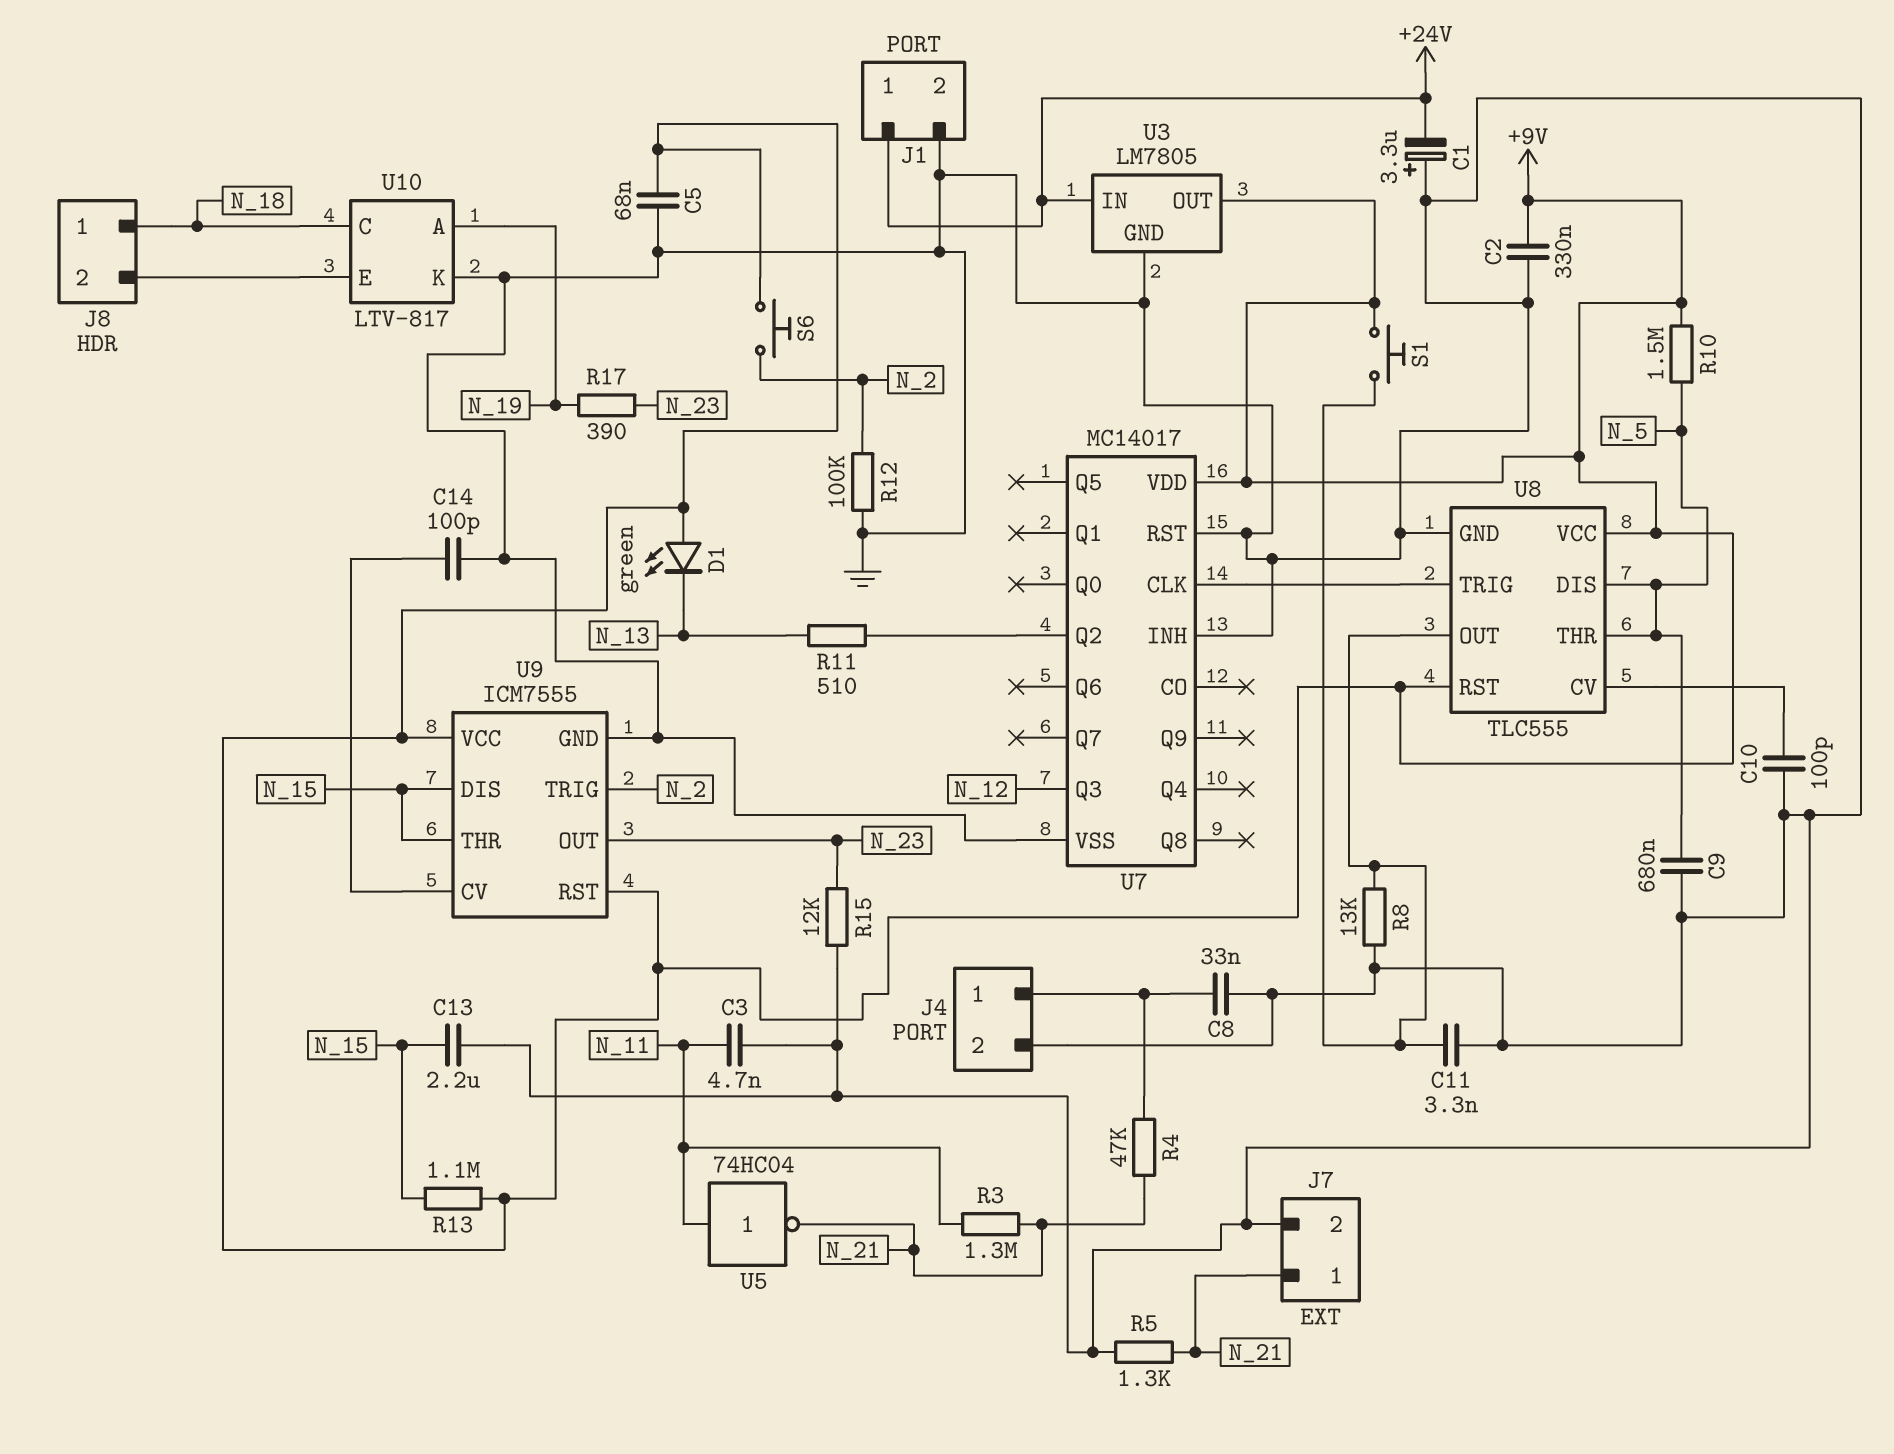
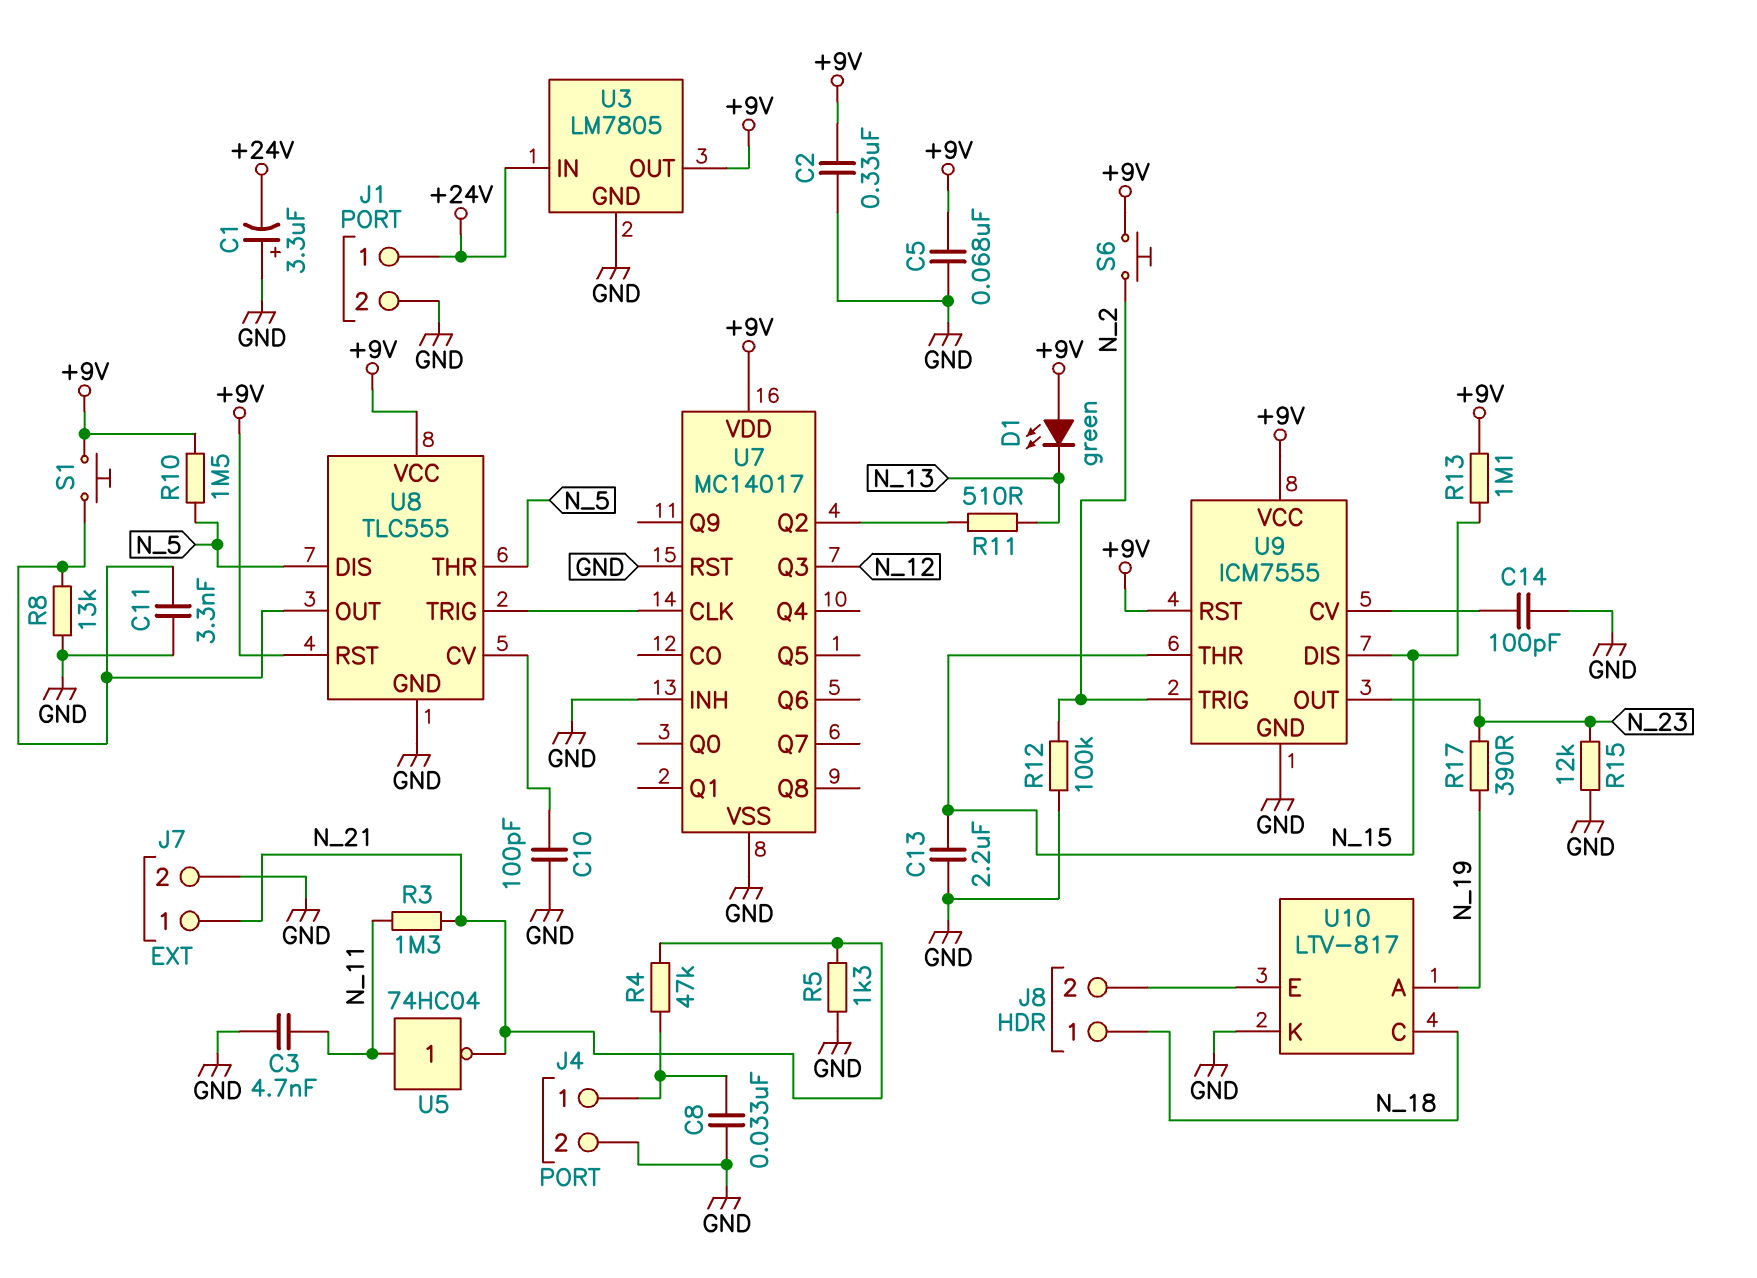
C9: 680nF (GND, N_5) -> none

